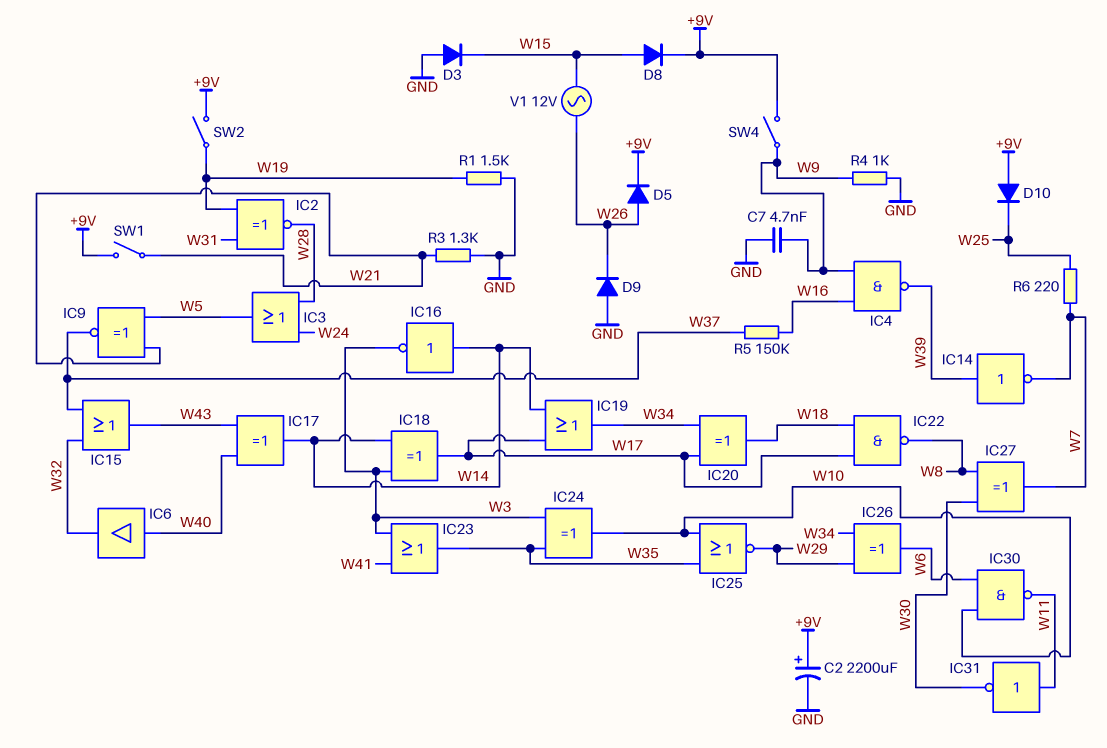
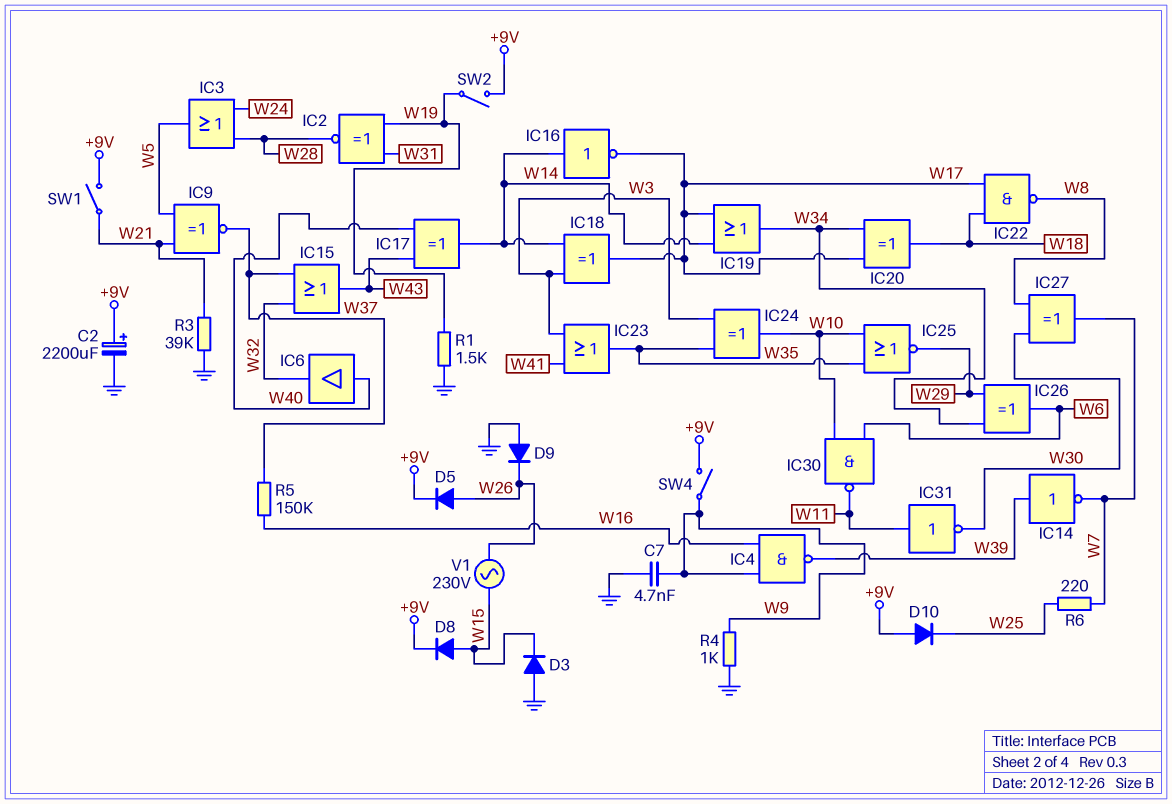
IC16: NOT (in W14, out W3) -> NOT (in W14, out W17)
R3: 1.3k (GND, W21) -> 39k (GND, W21)
V1: AC 12V (W15, W26) -> AC 230V (W15, W26)

